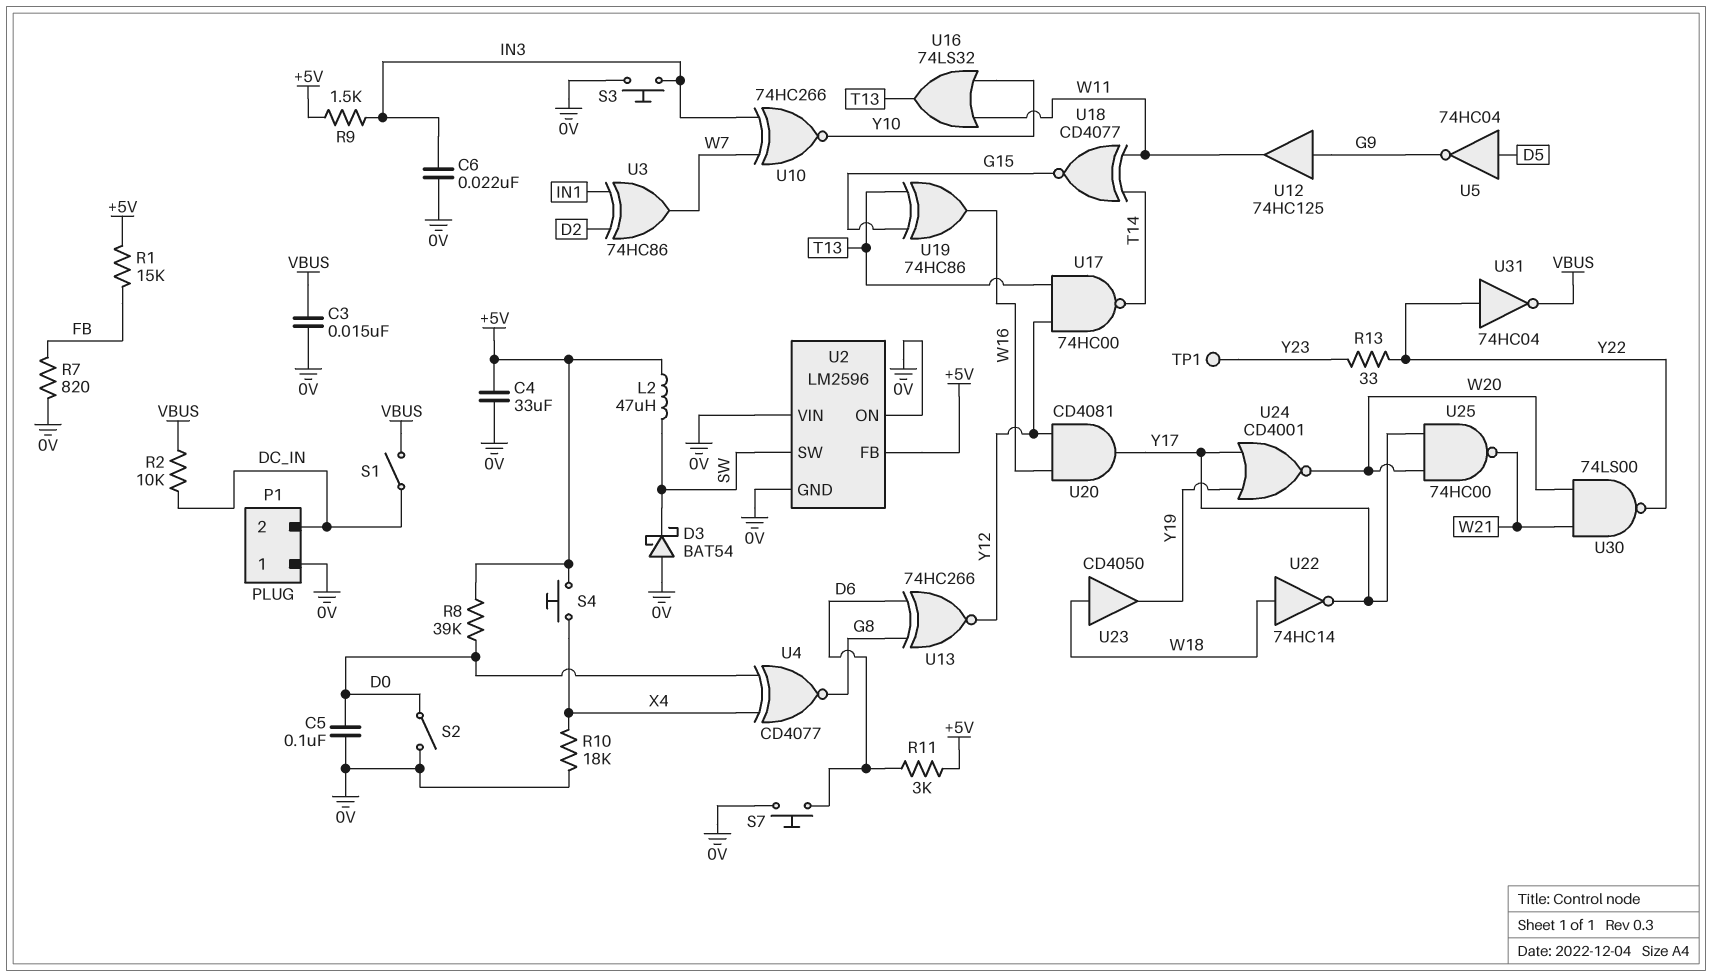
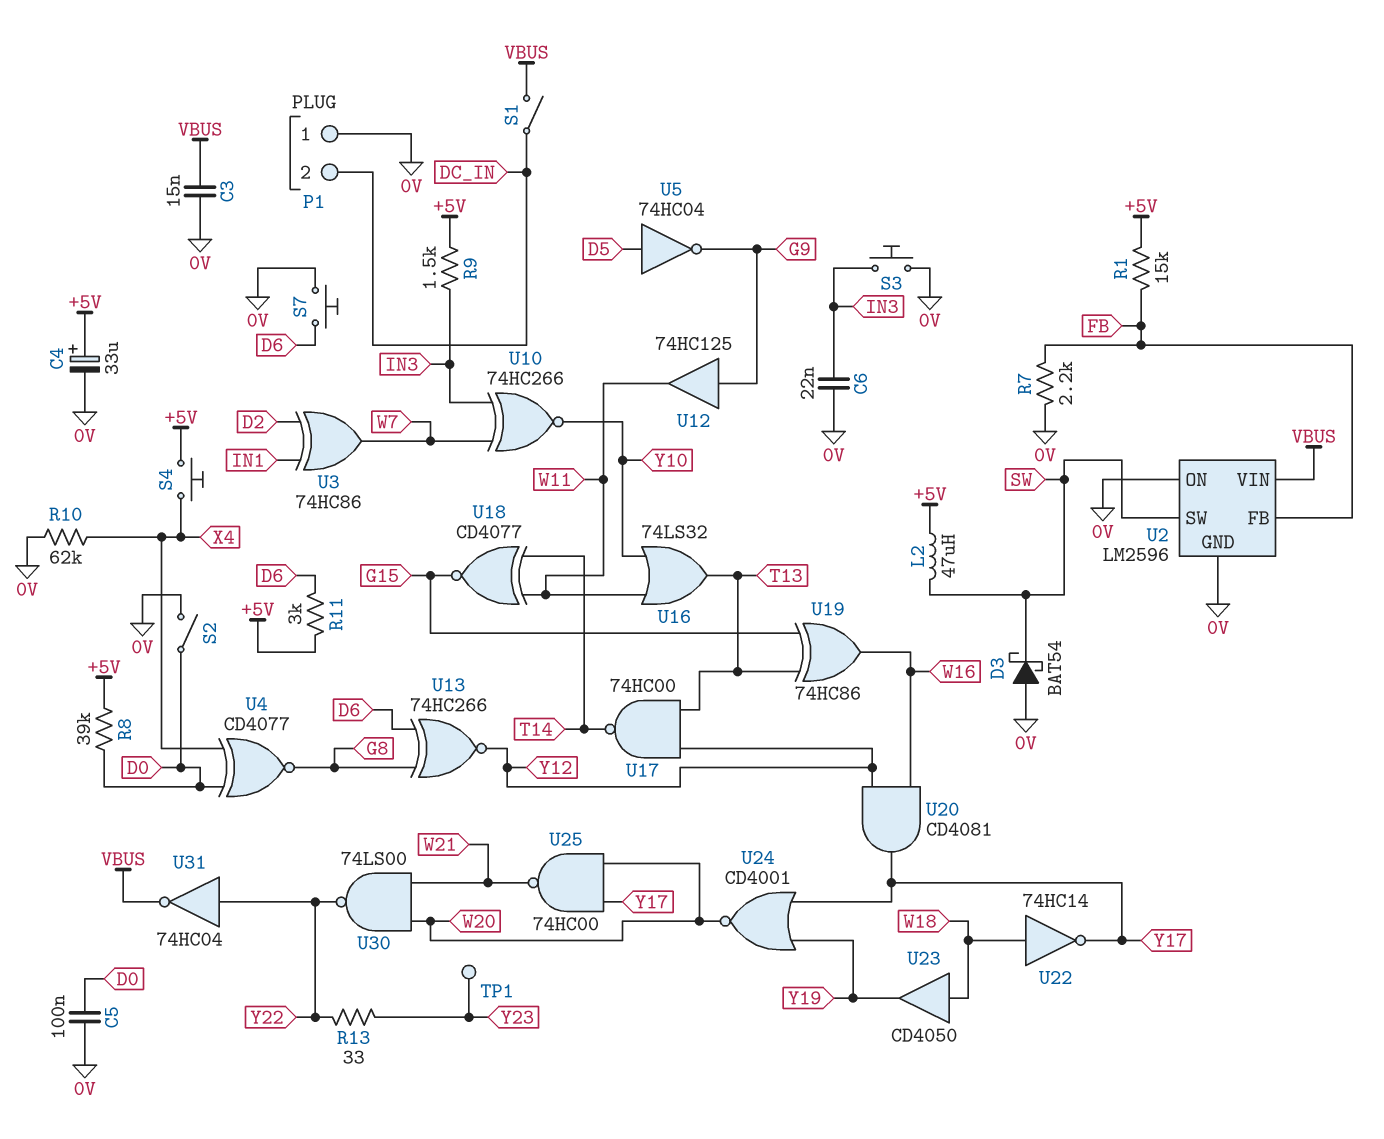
C4: 33uF (+5V, 0V) -> 33uF (plus +5V, minus 0V)
R2: 10k (DC_IN, VBUS) -> none
R7: 820 (0V, FB) -> 2.2k (0V, FB)
R10: 18k (0V, X4) -> 62k (0V, X4)
U2 pin FB: +5V -> FB
U2 pin VIN: 0V -> VBUS

